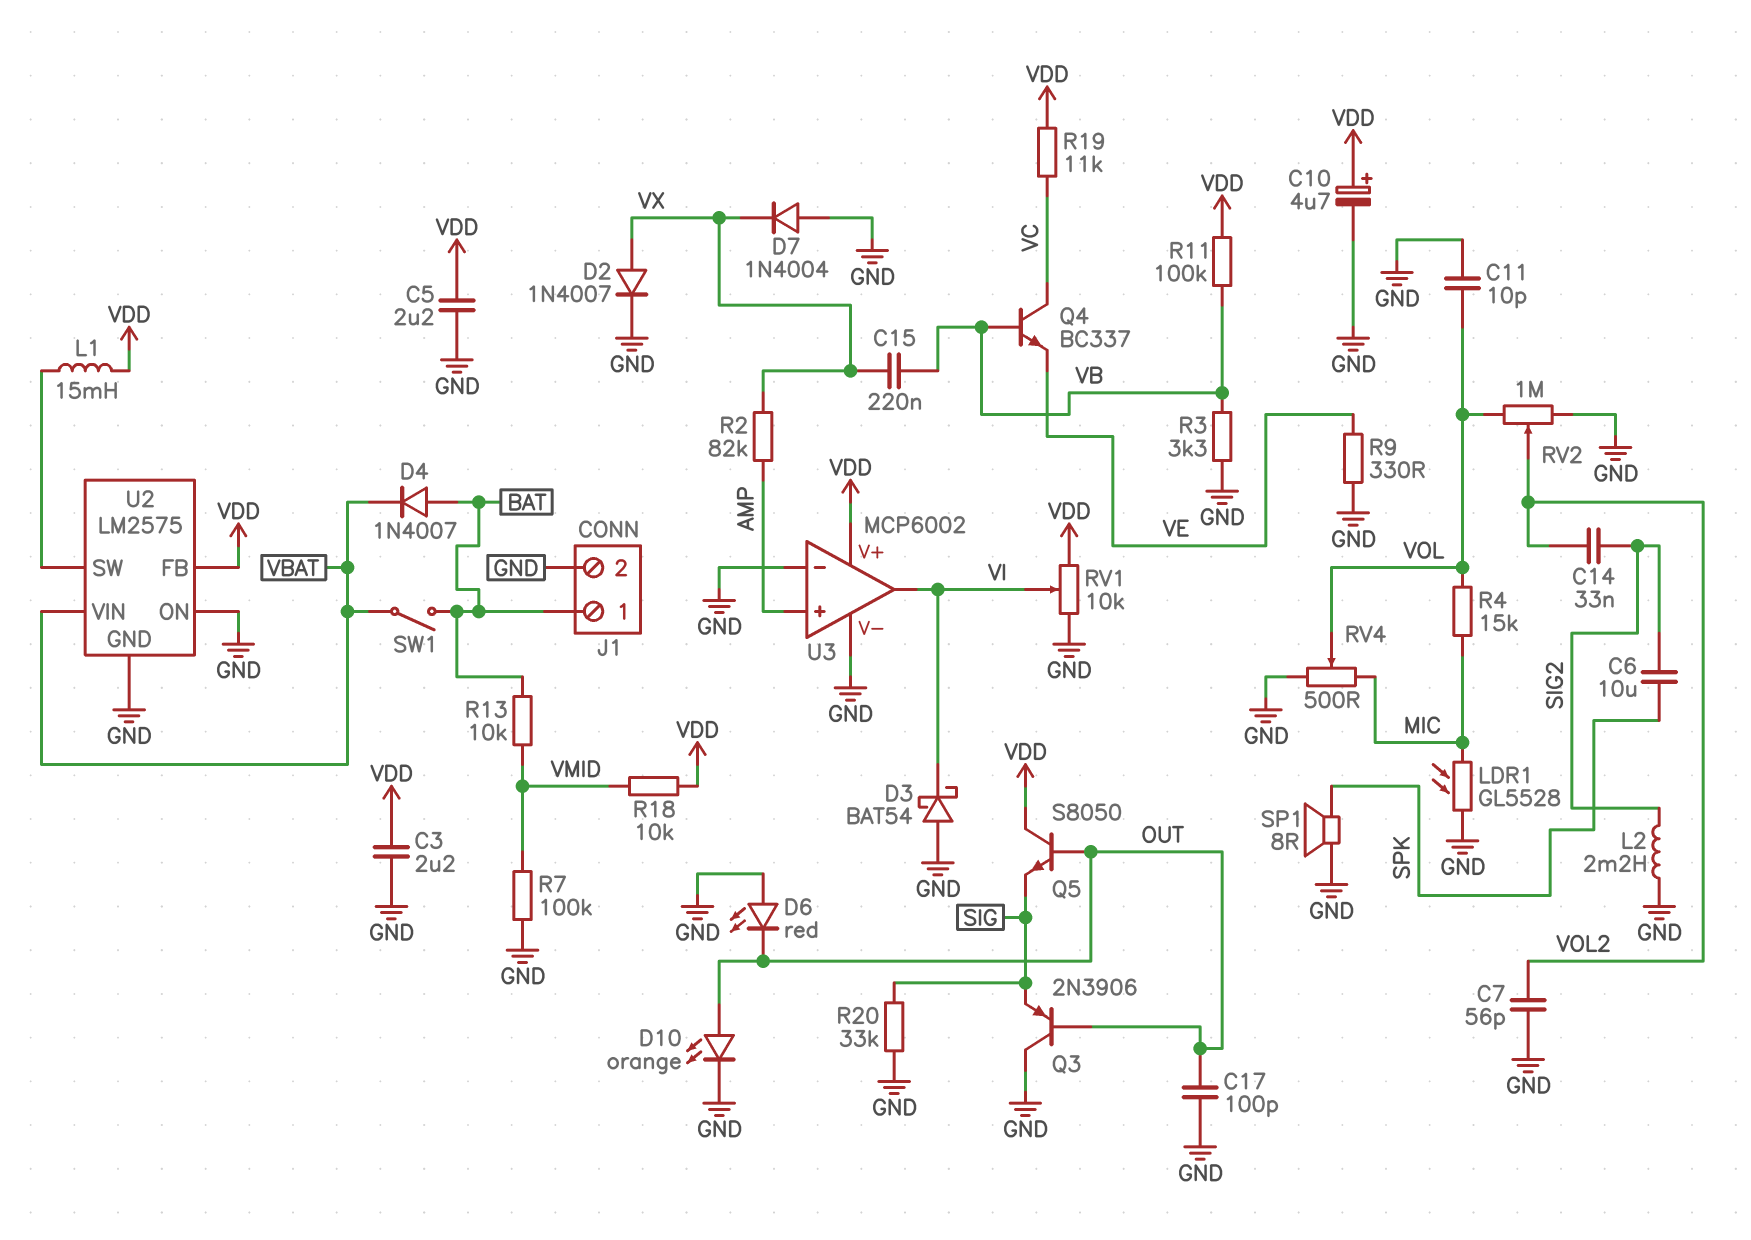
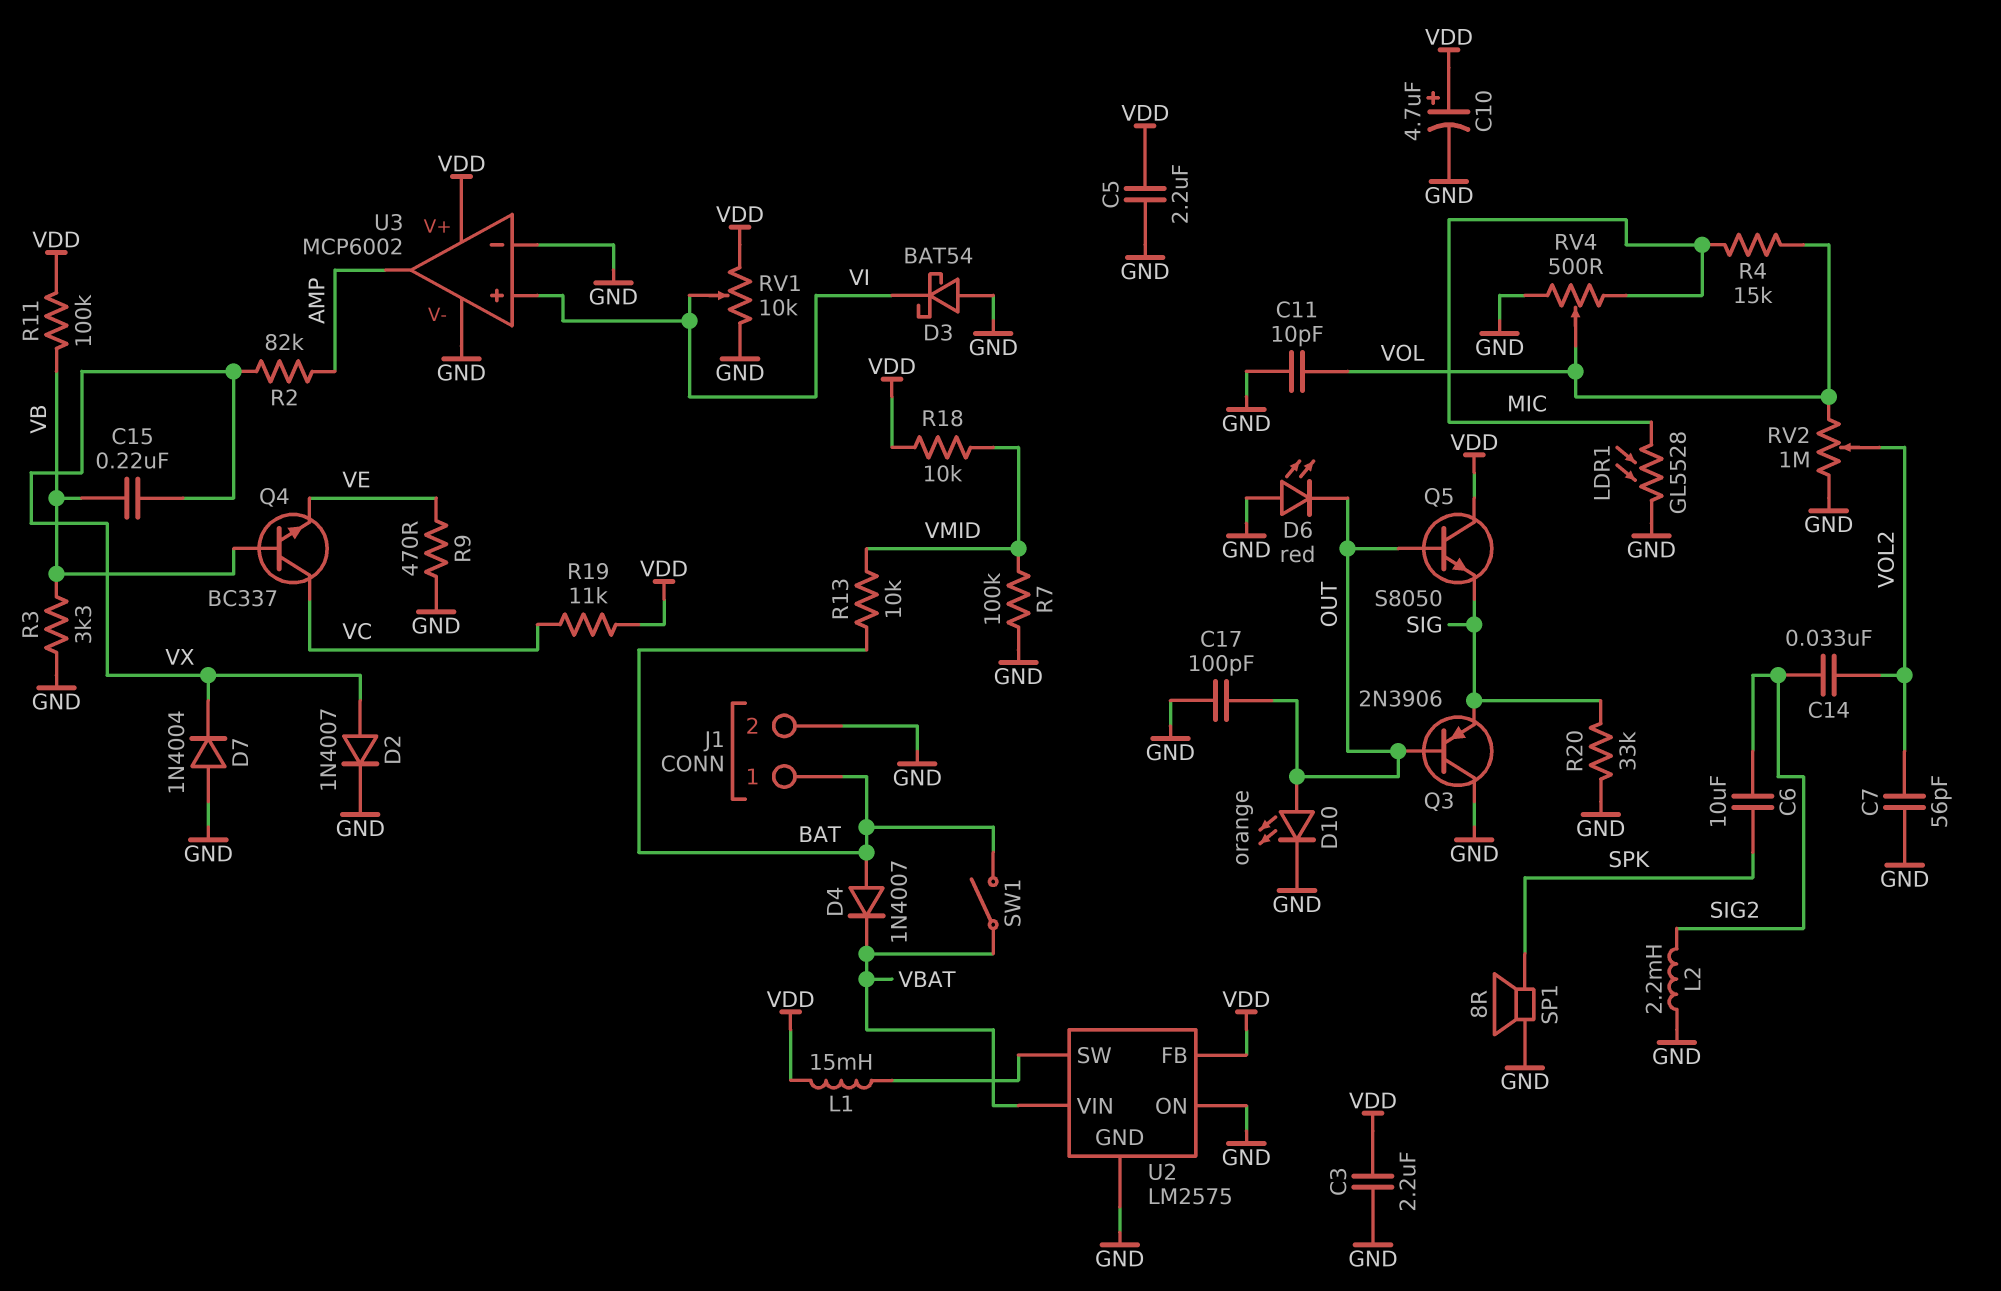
R9: 330 (GND, VE) -> 470 (GND, VE)
U3 pin in+: AMP -> VI
U3 pin out: VI -> AMP

